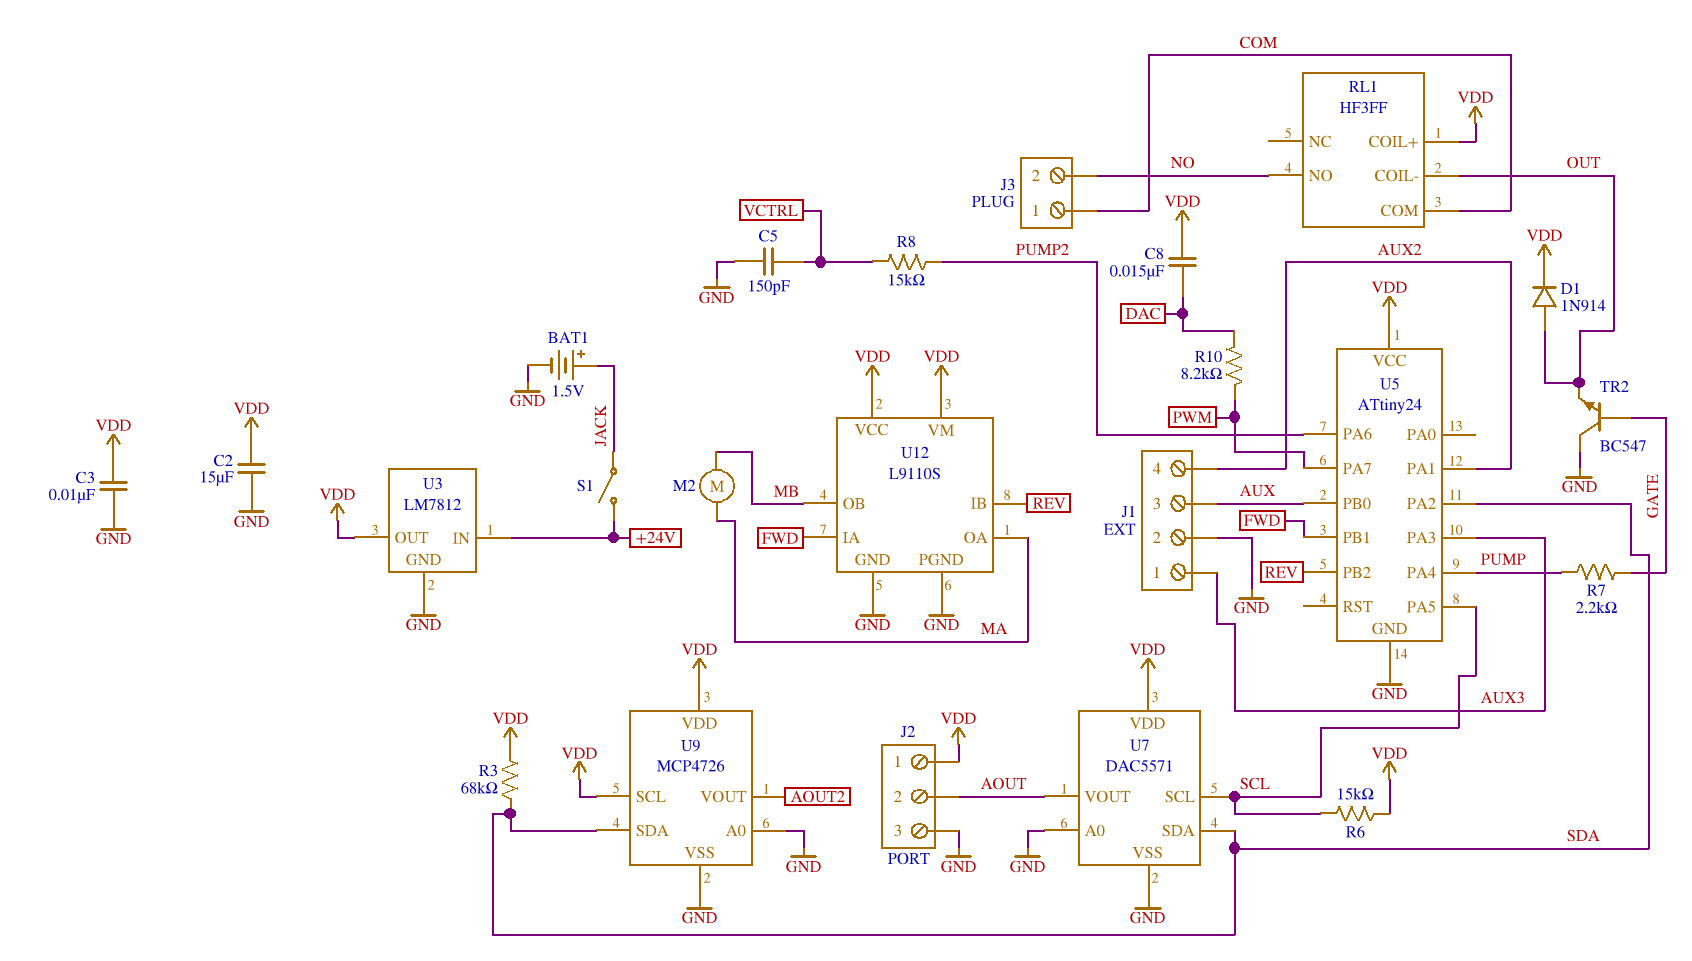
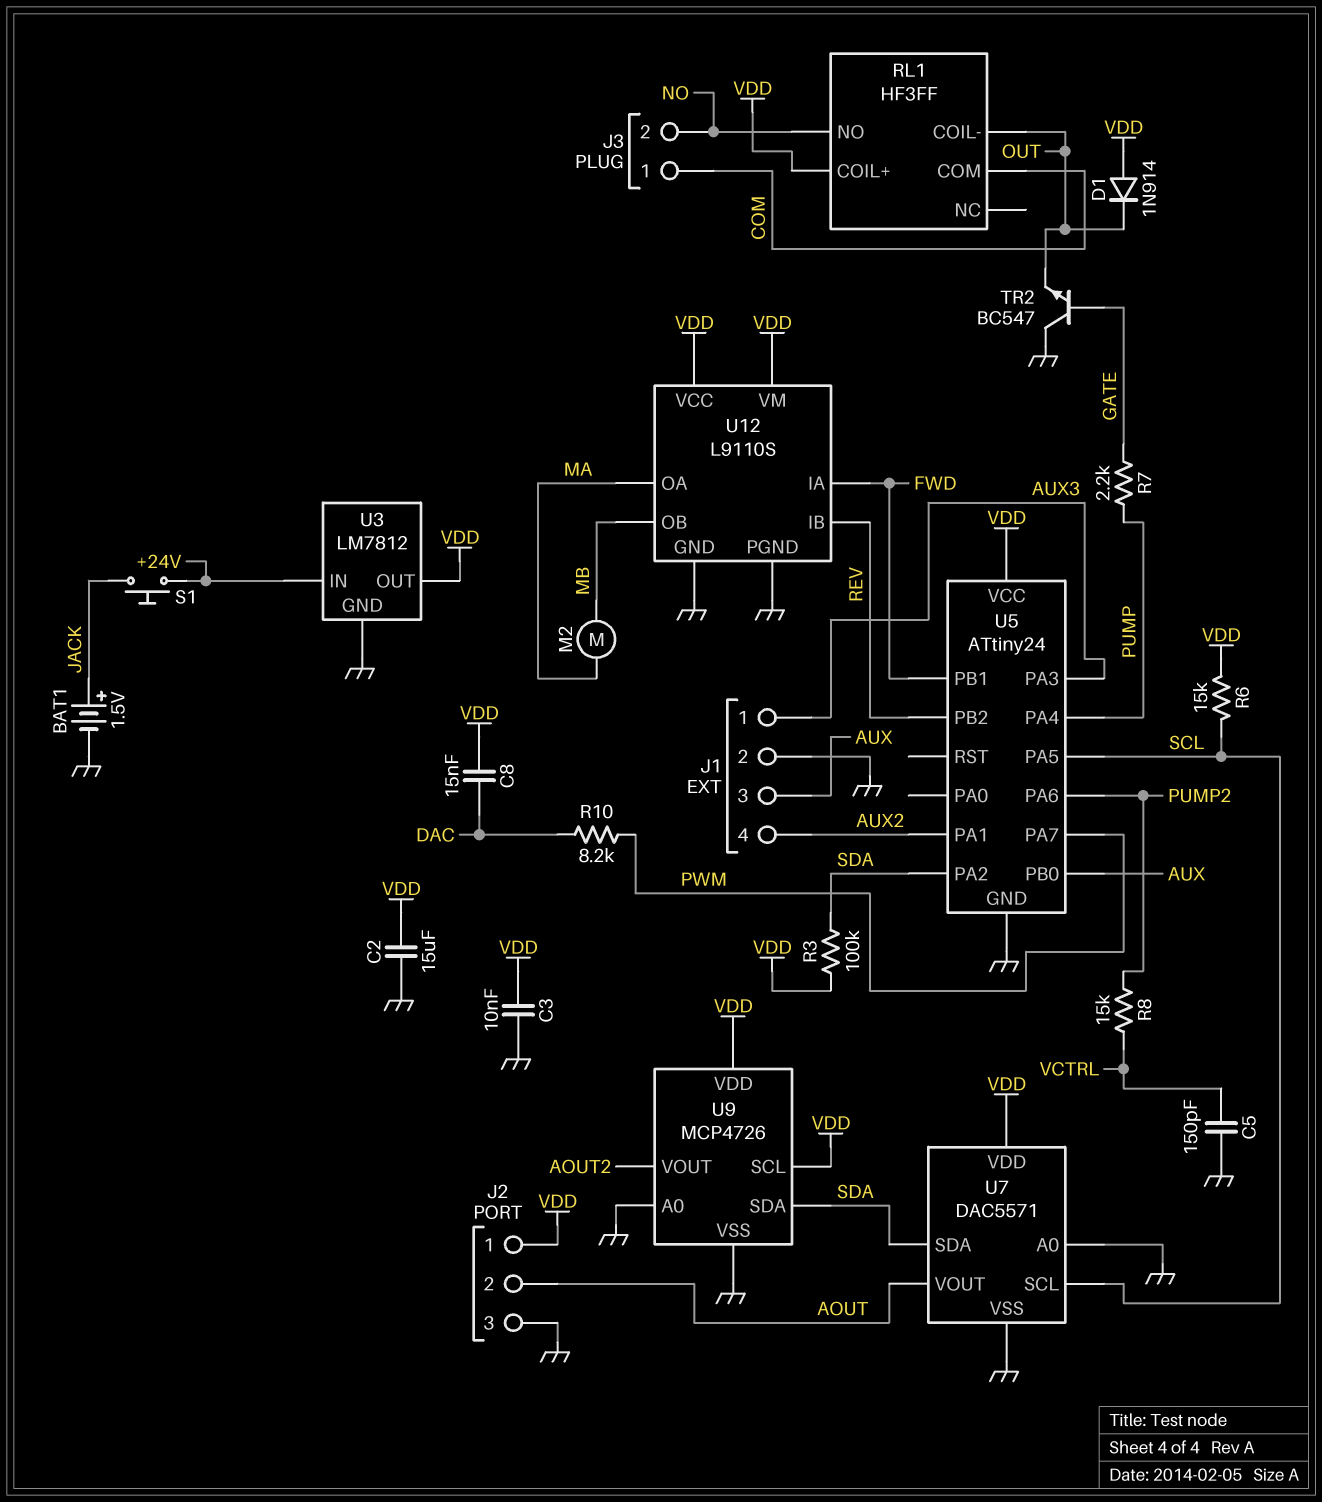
D1: diode 1N914 (A OUT, K VDD) -> diode 1N914 (A VDD, K OUT)
R3: 68k (SDA, VDD) -> 100k (SDA, VDD)
S1: switch (+24V, JACK) -> button (+24V, JACK)

